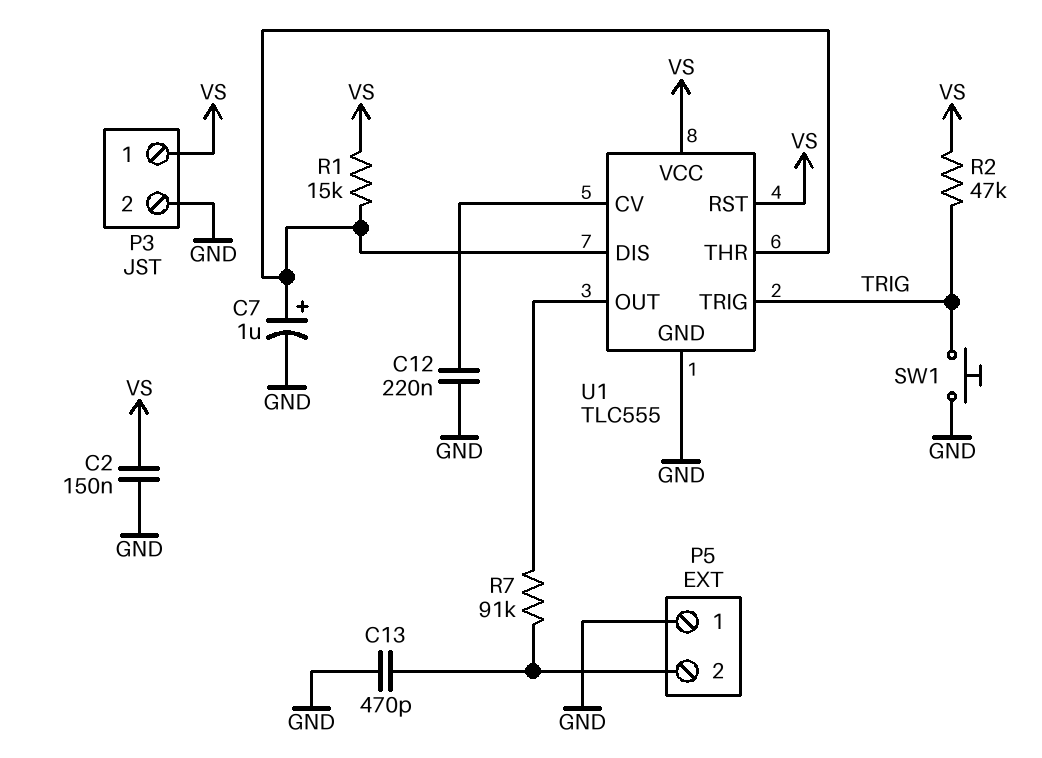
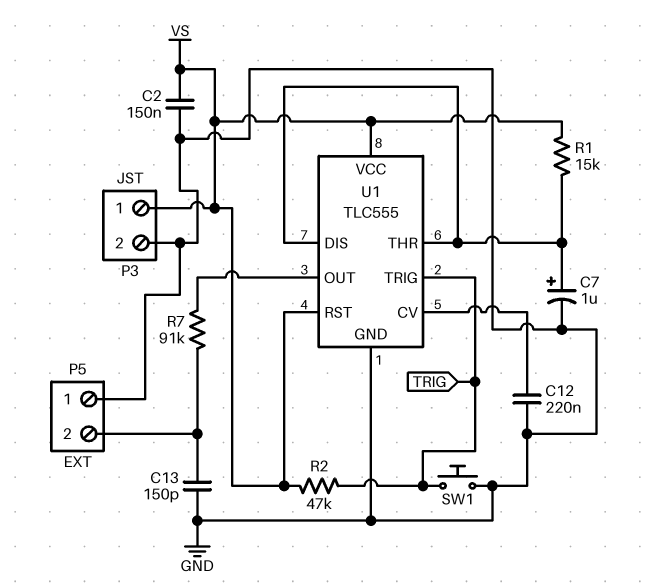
C13: 470pF (GND, P5/2) -> 150pF (GND, P5/2)

